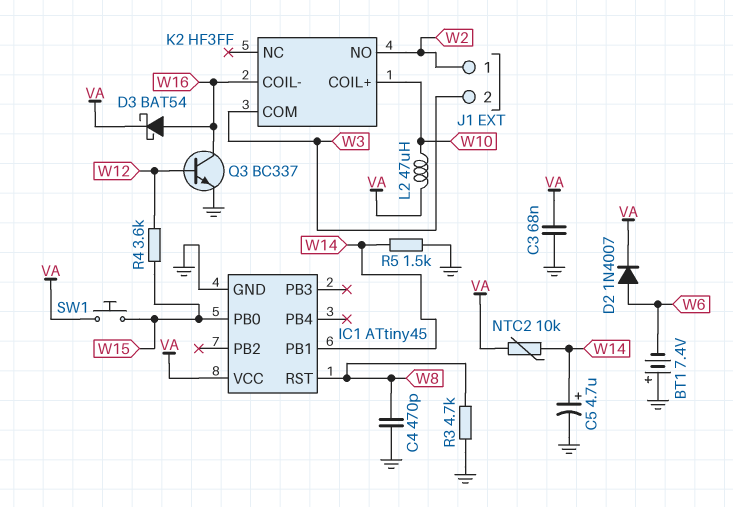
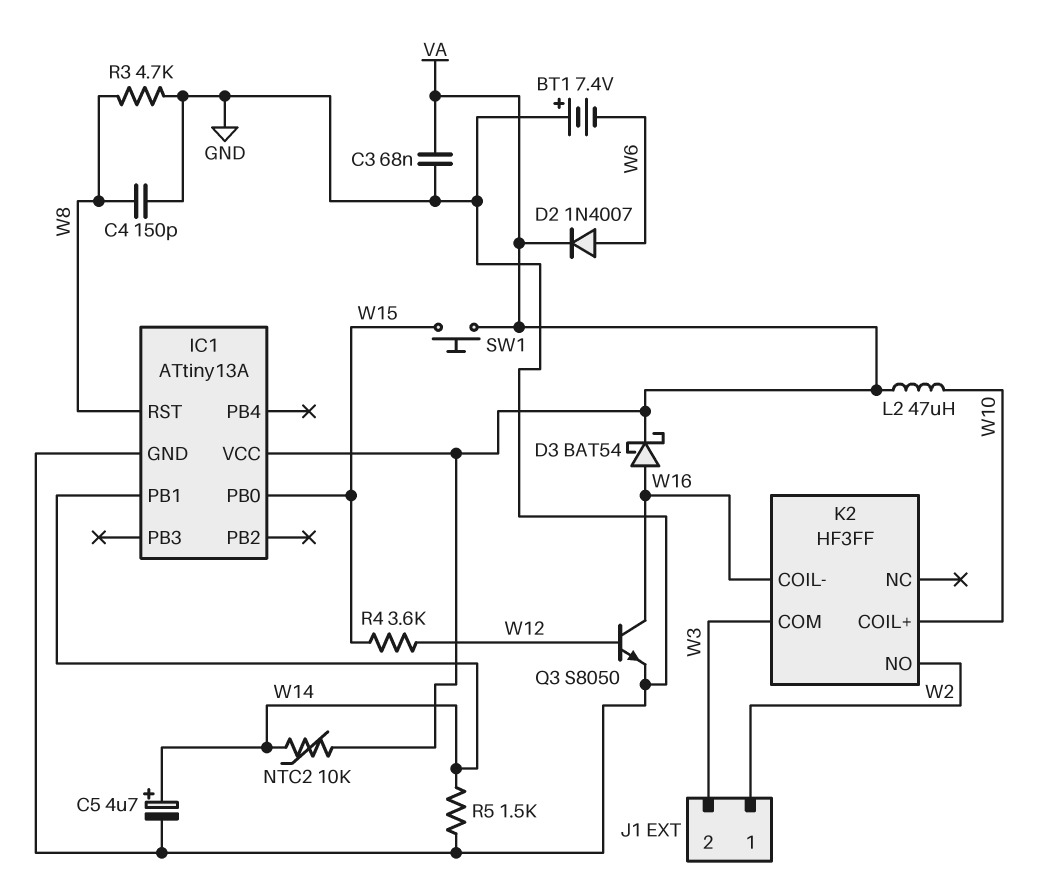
C4: 470pF (GND, W8) -> 150pF (GND, W8)
IC1: ATtiny45 -> ATtiny13A
Q3: NPN BC337 (B W12, C W16, E GND) -> NPN S8050 (B W12, C W16, E GND)

